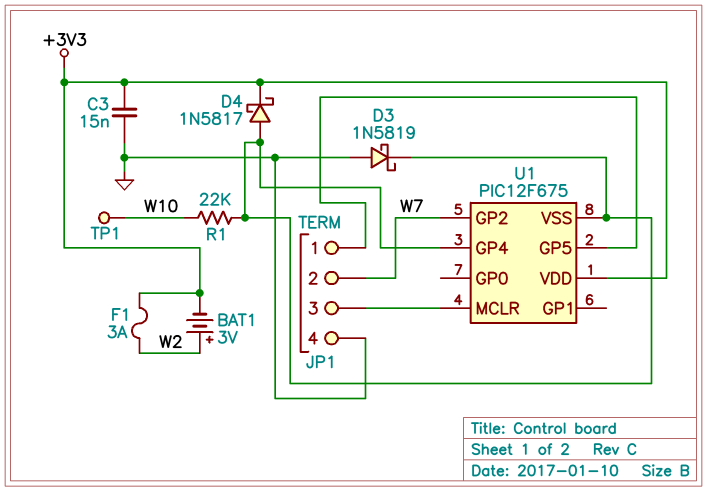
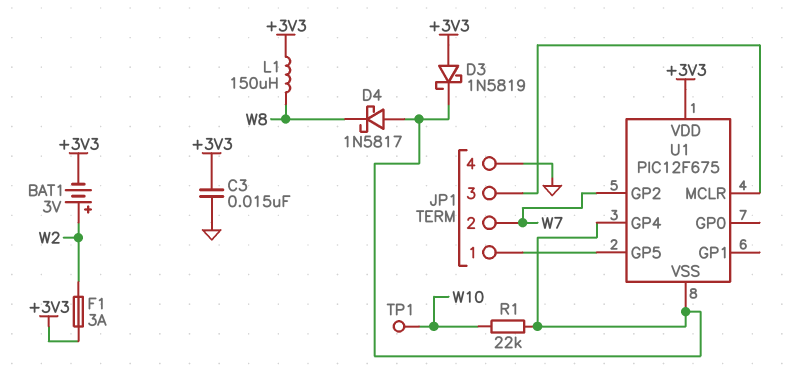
D3: schottky 1N5819 (A GND, K U1/GP4) -> schottky 1N5819 (A +3V3, K U1/GP4)
D4: schottky 1N5817 (A U1/GP4, K +3V3) -> schottky 1N5817 (A U1/GP4, K W8)
L1: none -> 150uH (+3V3, W8)

